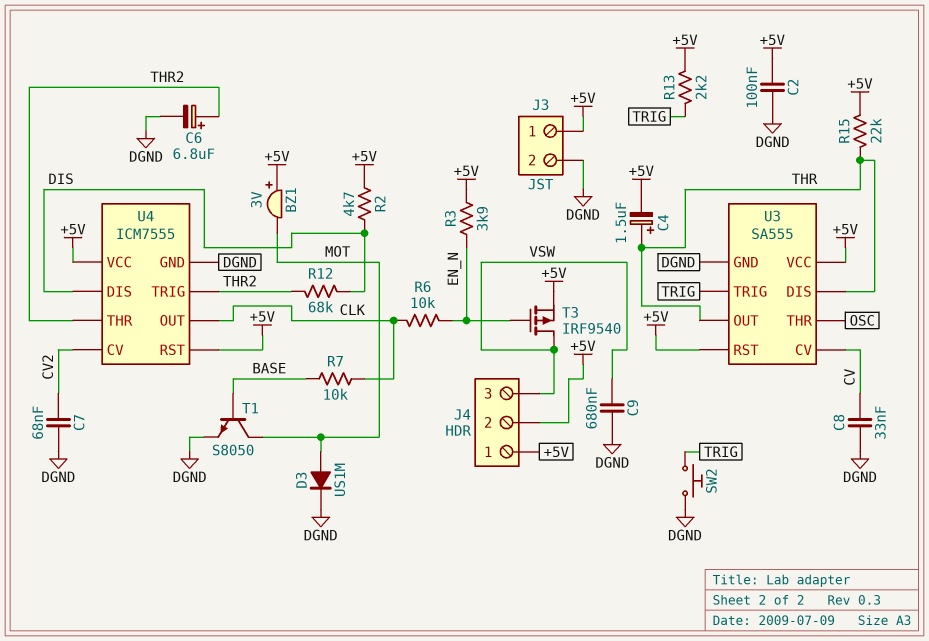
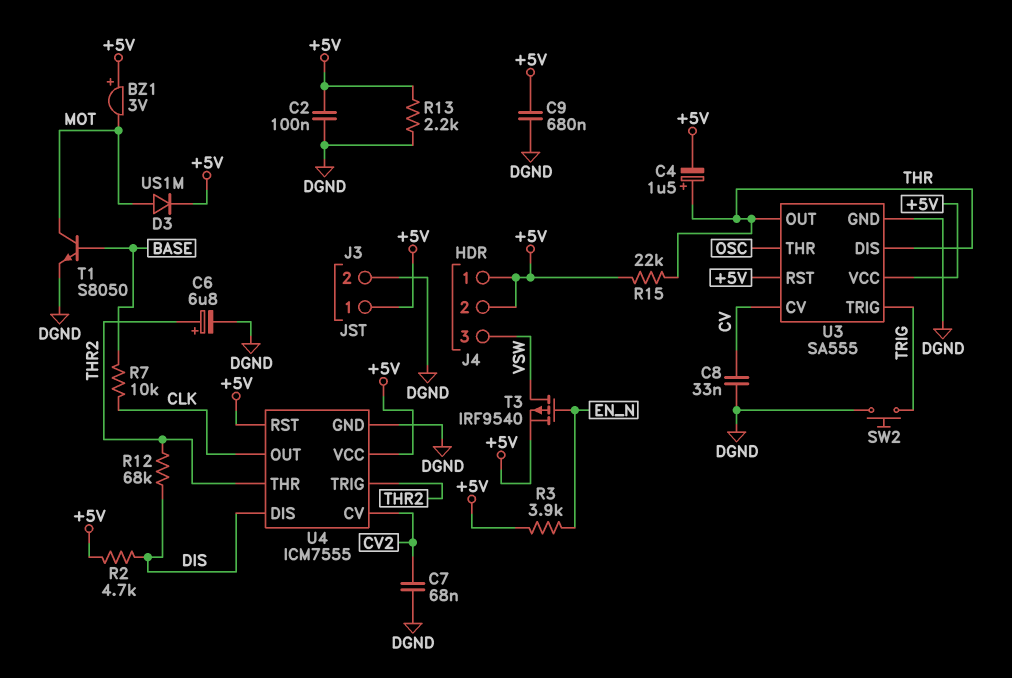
C9: 680nF (DGND, VSW) -> 680nF (+5V, DGND)
D3: diode US1M (A MOT, K DGND) -> diode US1M (A MOT, K +5V)
R6: 10k (CLK, EN_N) -> none
R13: 2.2k (+5V, TRIG) -> 2.2k (+5V, DGND)

